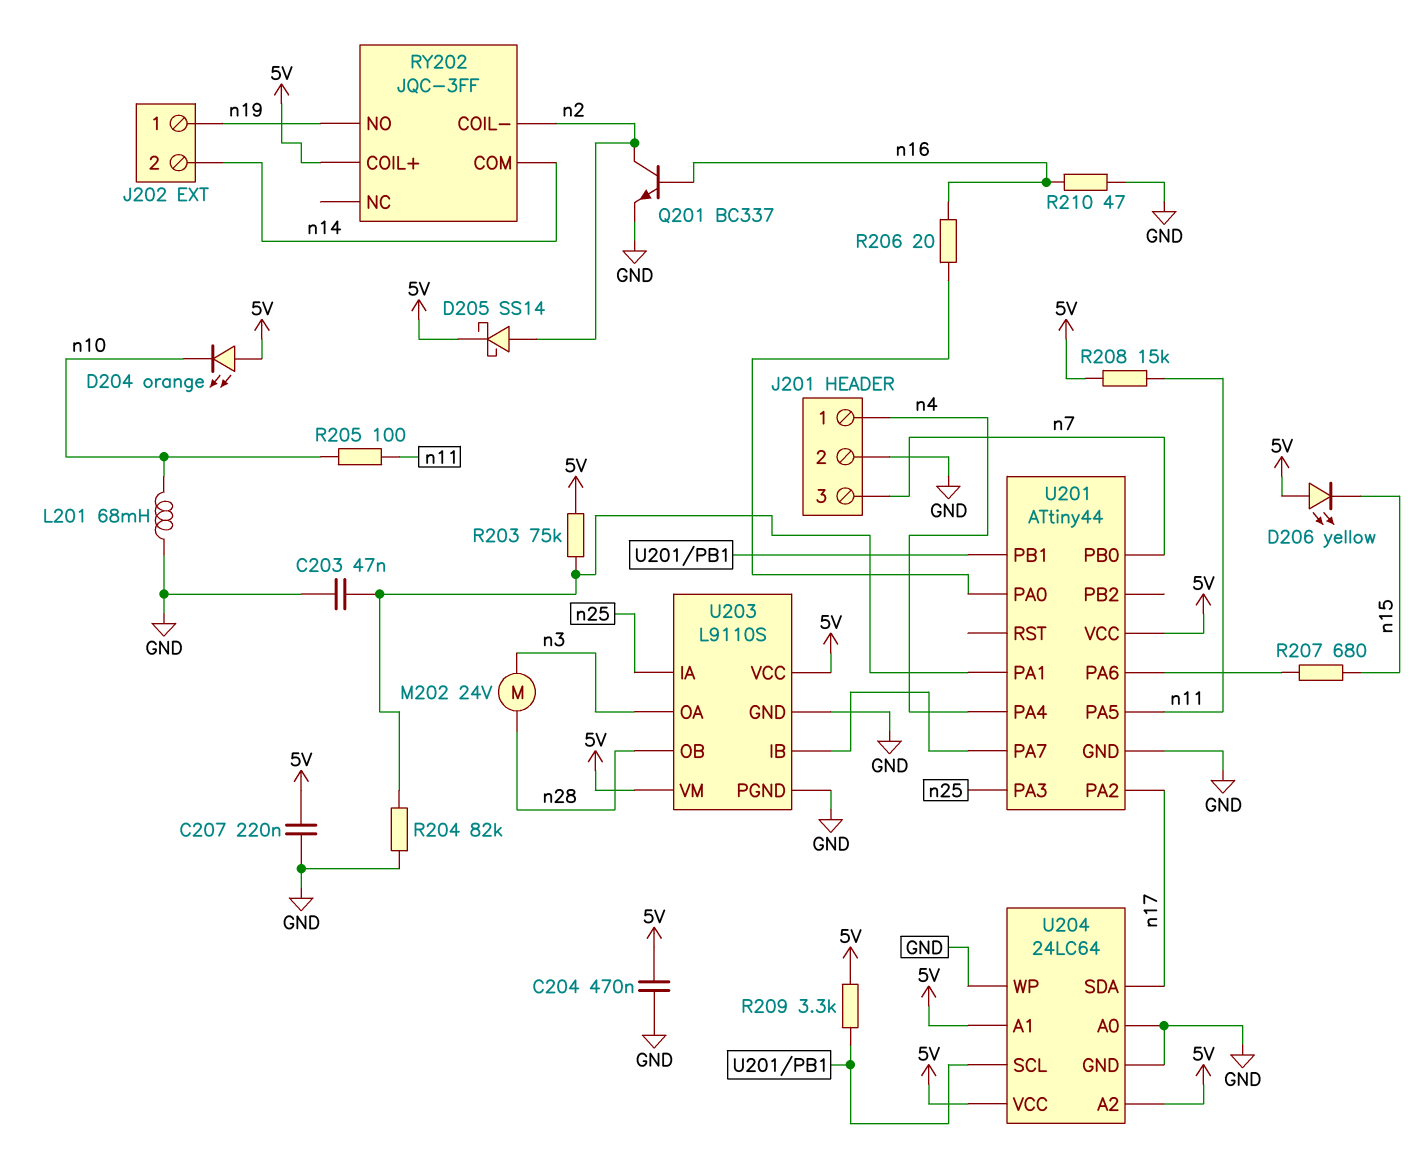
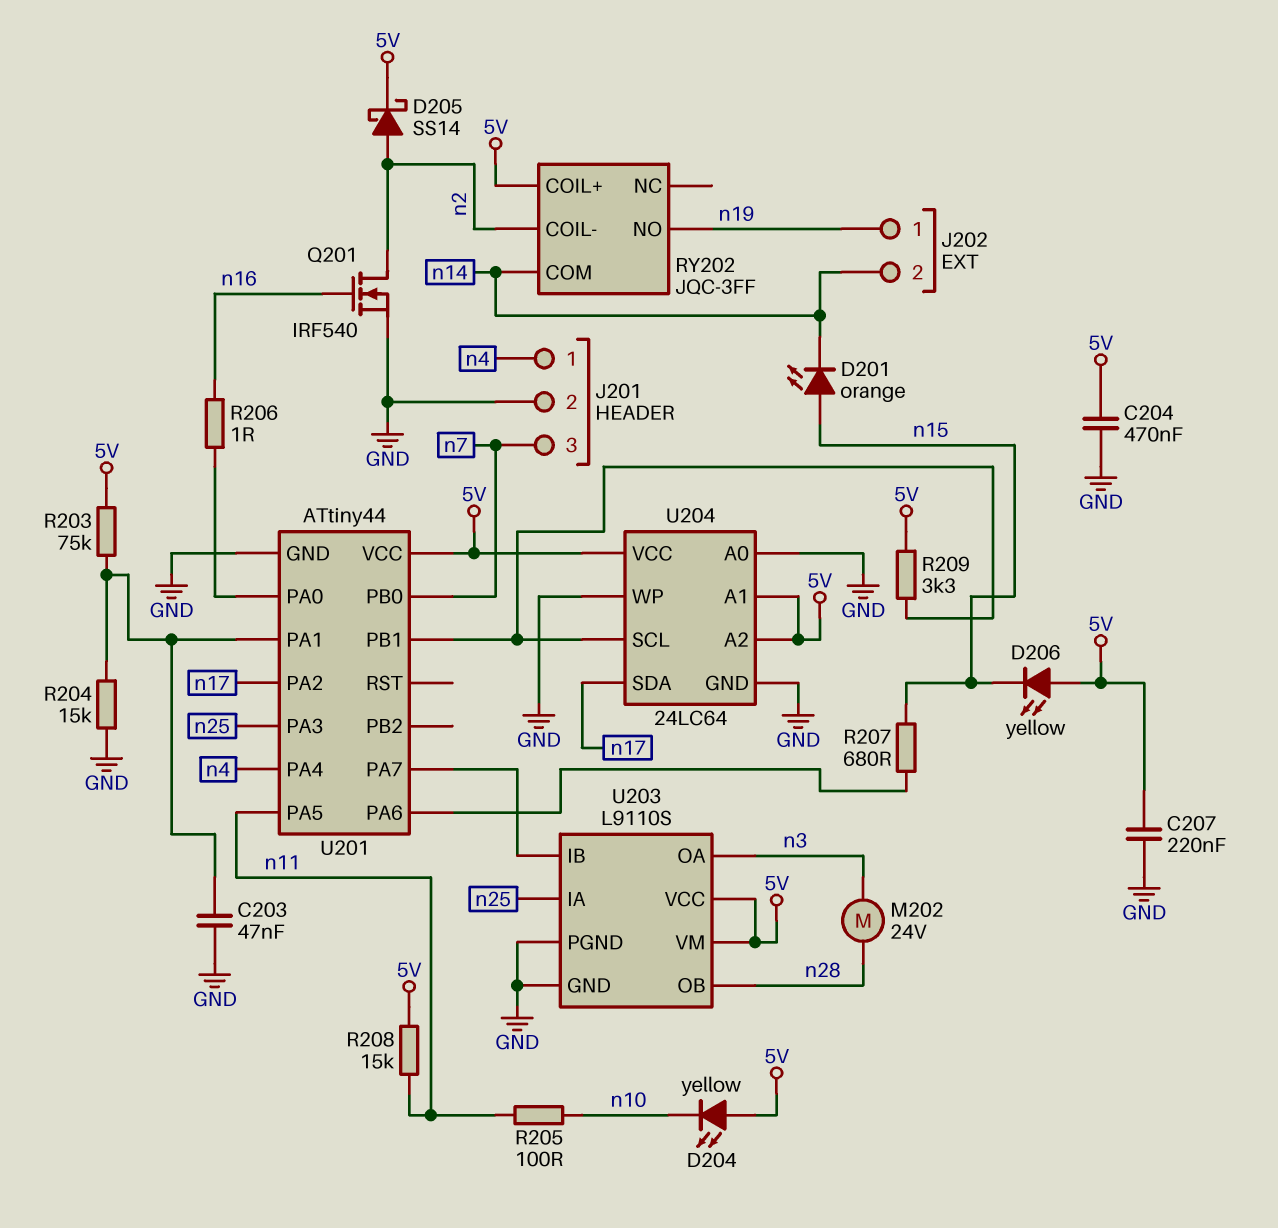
D201: none -> LED orange (A n15, K n14)
D204: LED orange (A 5V, K n10) -> LED yellow (A 5V, K n10)
L201: 68mH (GND, n10) -> none
Q201: NPN BC337 (B n16, C n2, E GND) -> NMOS IRF540 (G n16, D n2, S GND)
R204: 82k (GND, U201/PA1) -> 15k (GND, U201/PA1)
R206: 20 (U201/PA0, n16) -> 1 (U201/PA0, n16)
R210: 47 (GND, n16) -> none

